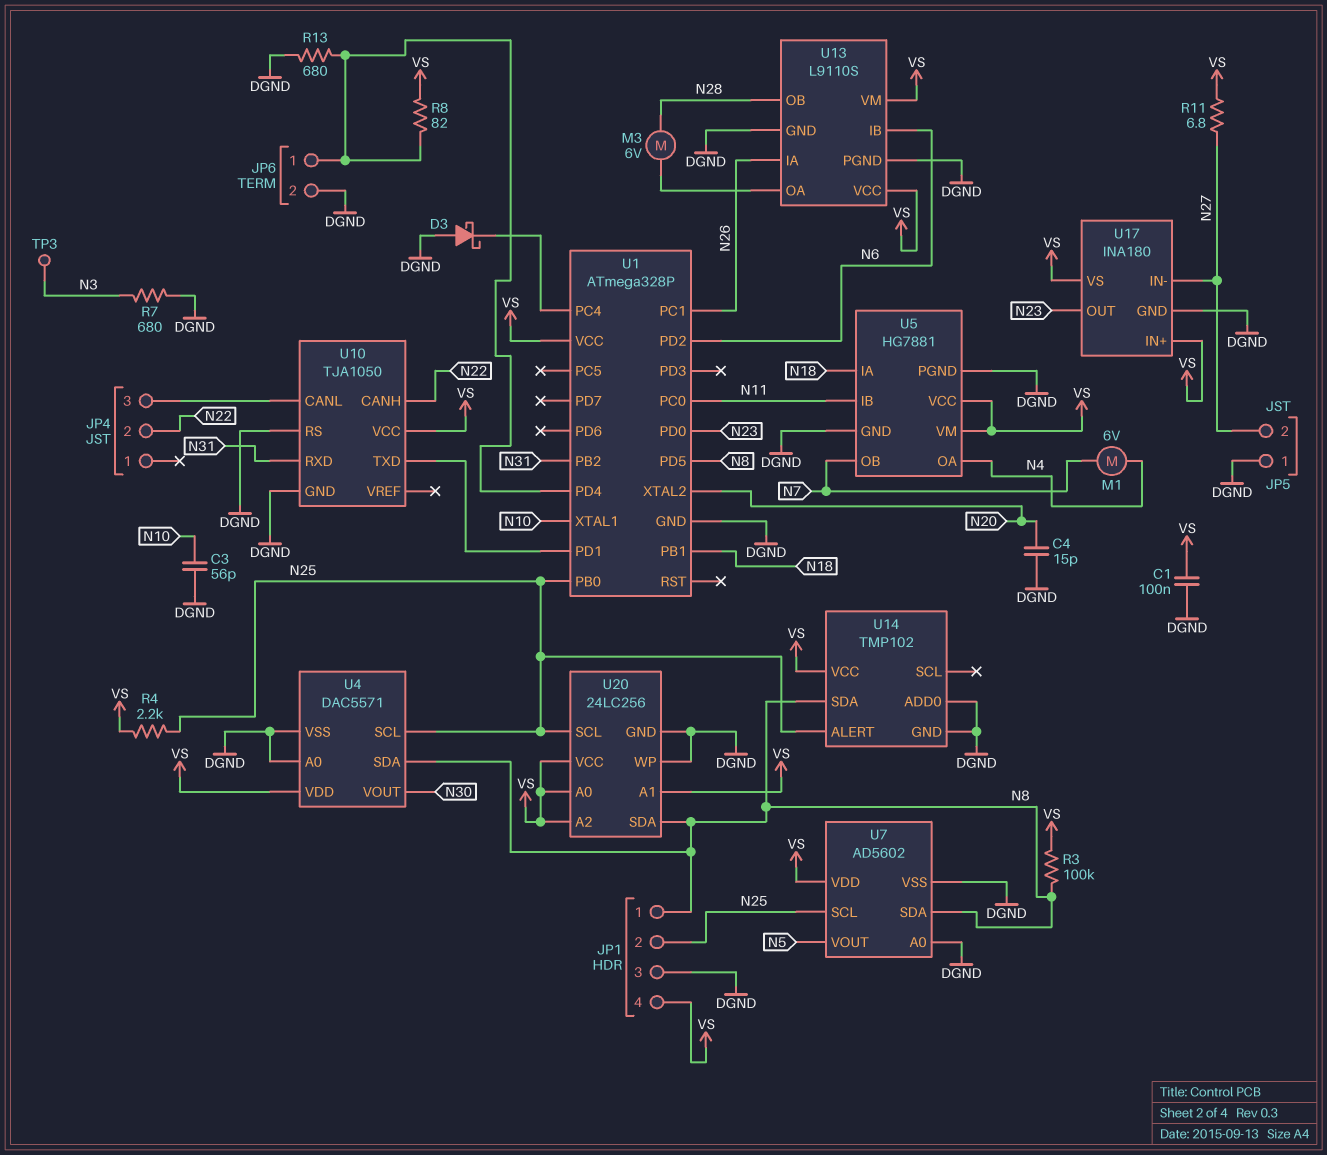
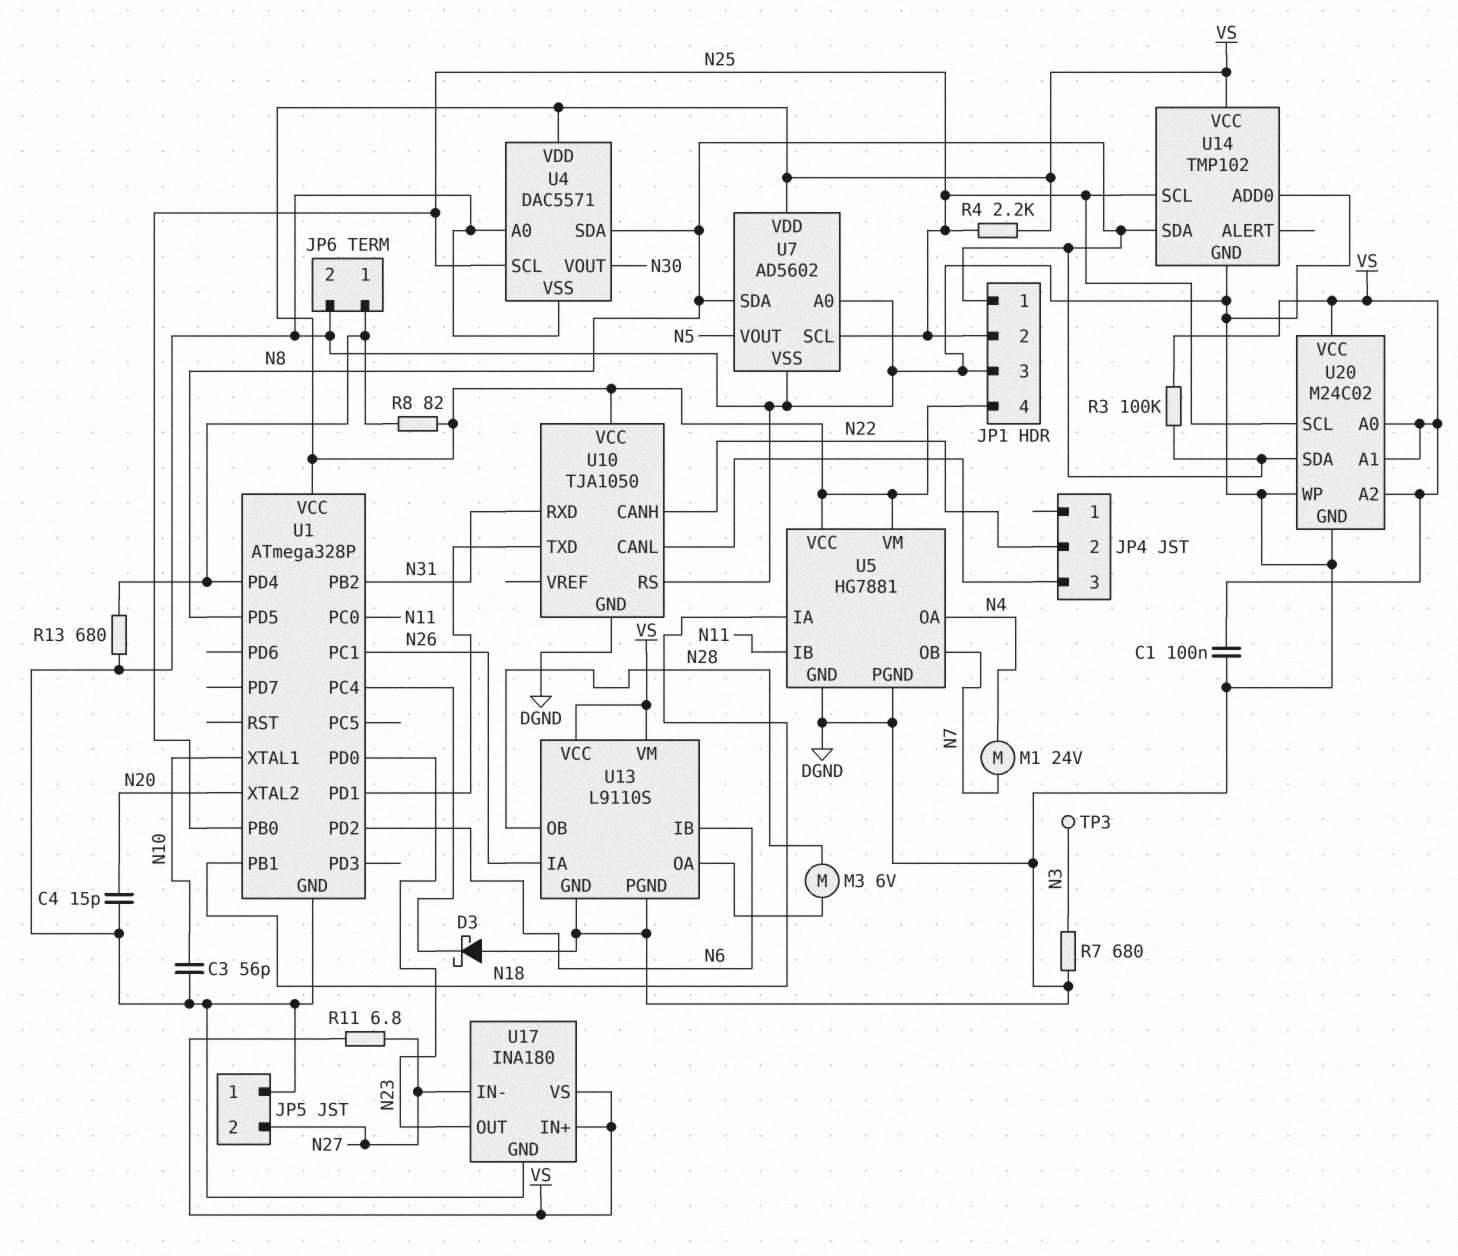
M1: motor 6V (N4, N7) -> motor 24V (N4, N7)
U14 pin ALERT: N25 -> none
U14 pin SCL: none -> N25
U20: 24LC256 -> M24C02

